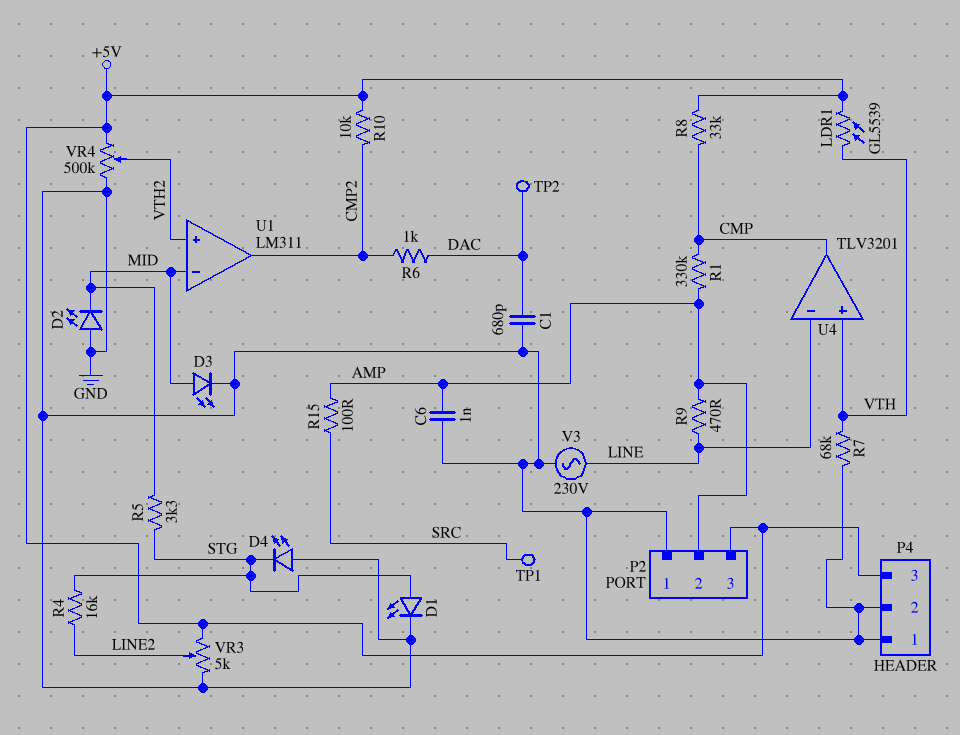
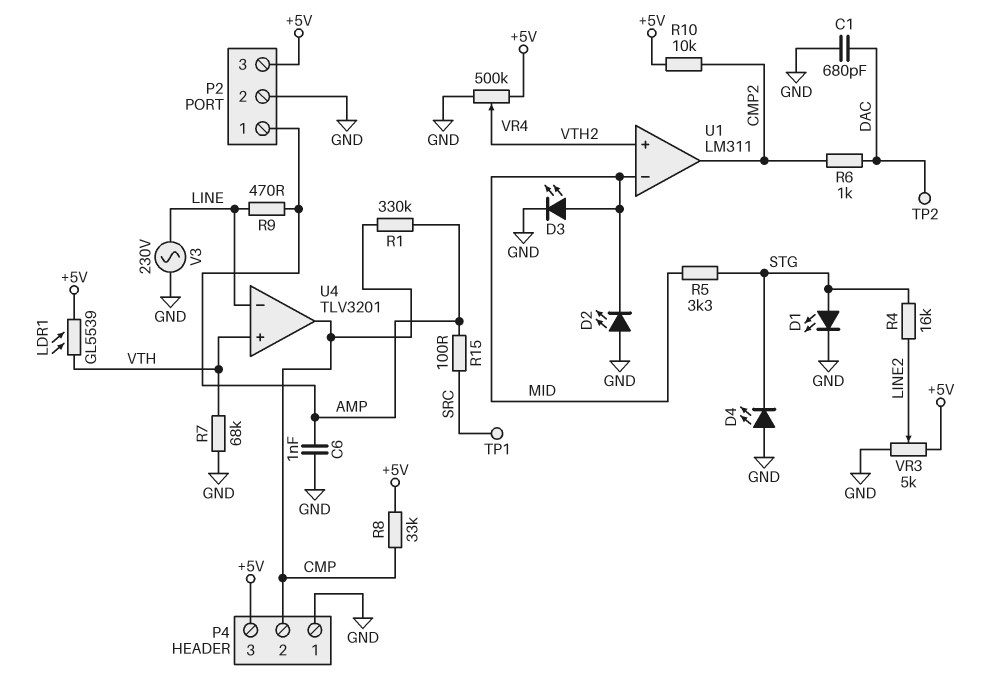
P2 pin 1: GND -> AMP
P2 pin 2: AMP -> GND
P4 pin 2: GND -> CMP

